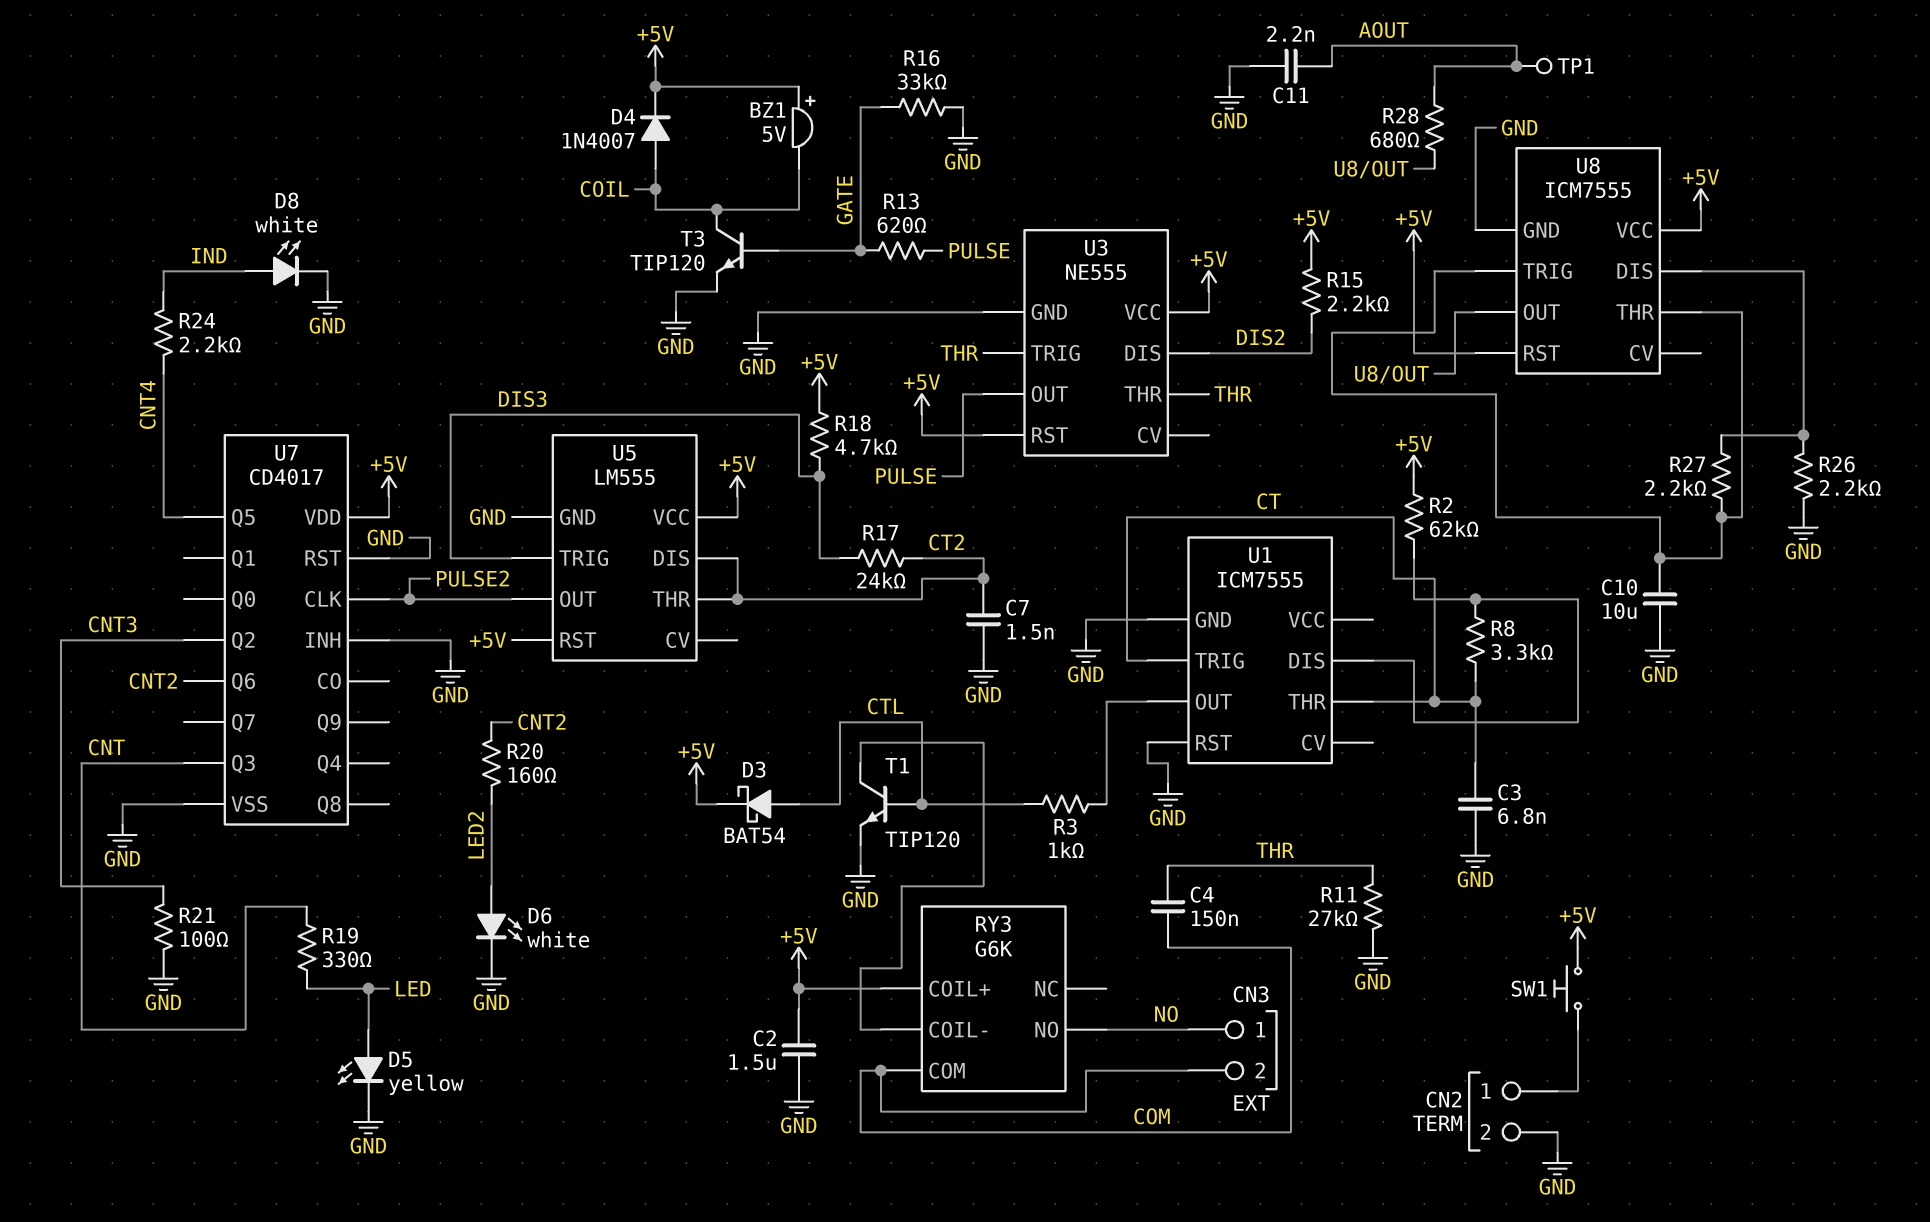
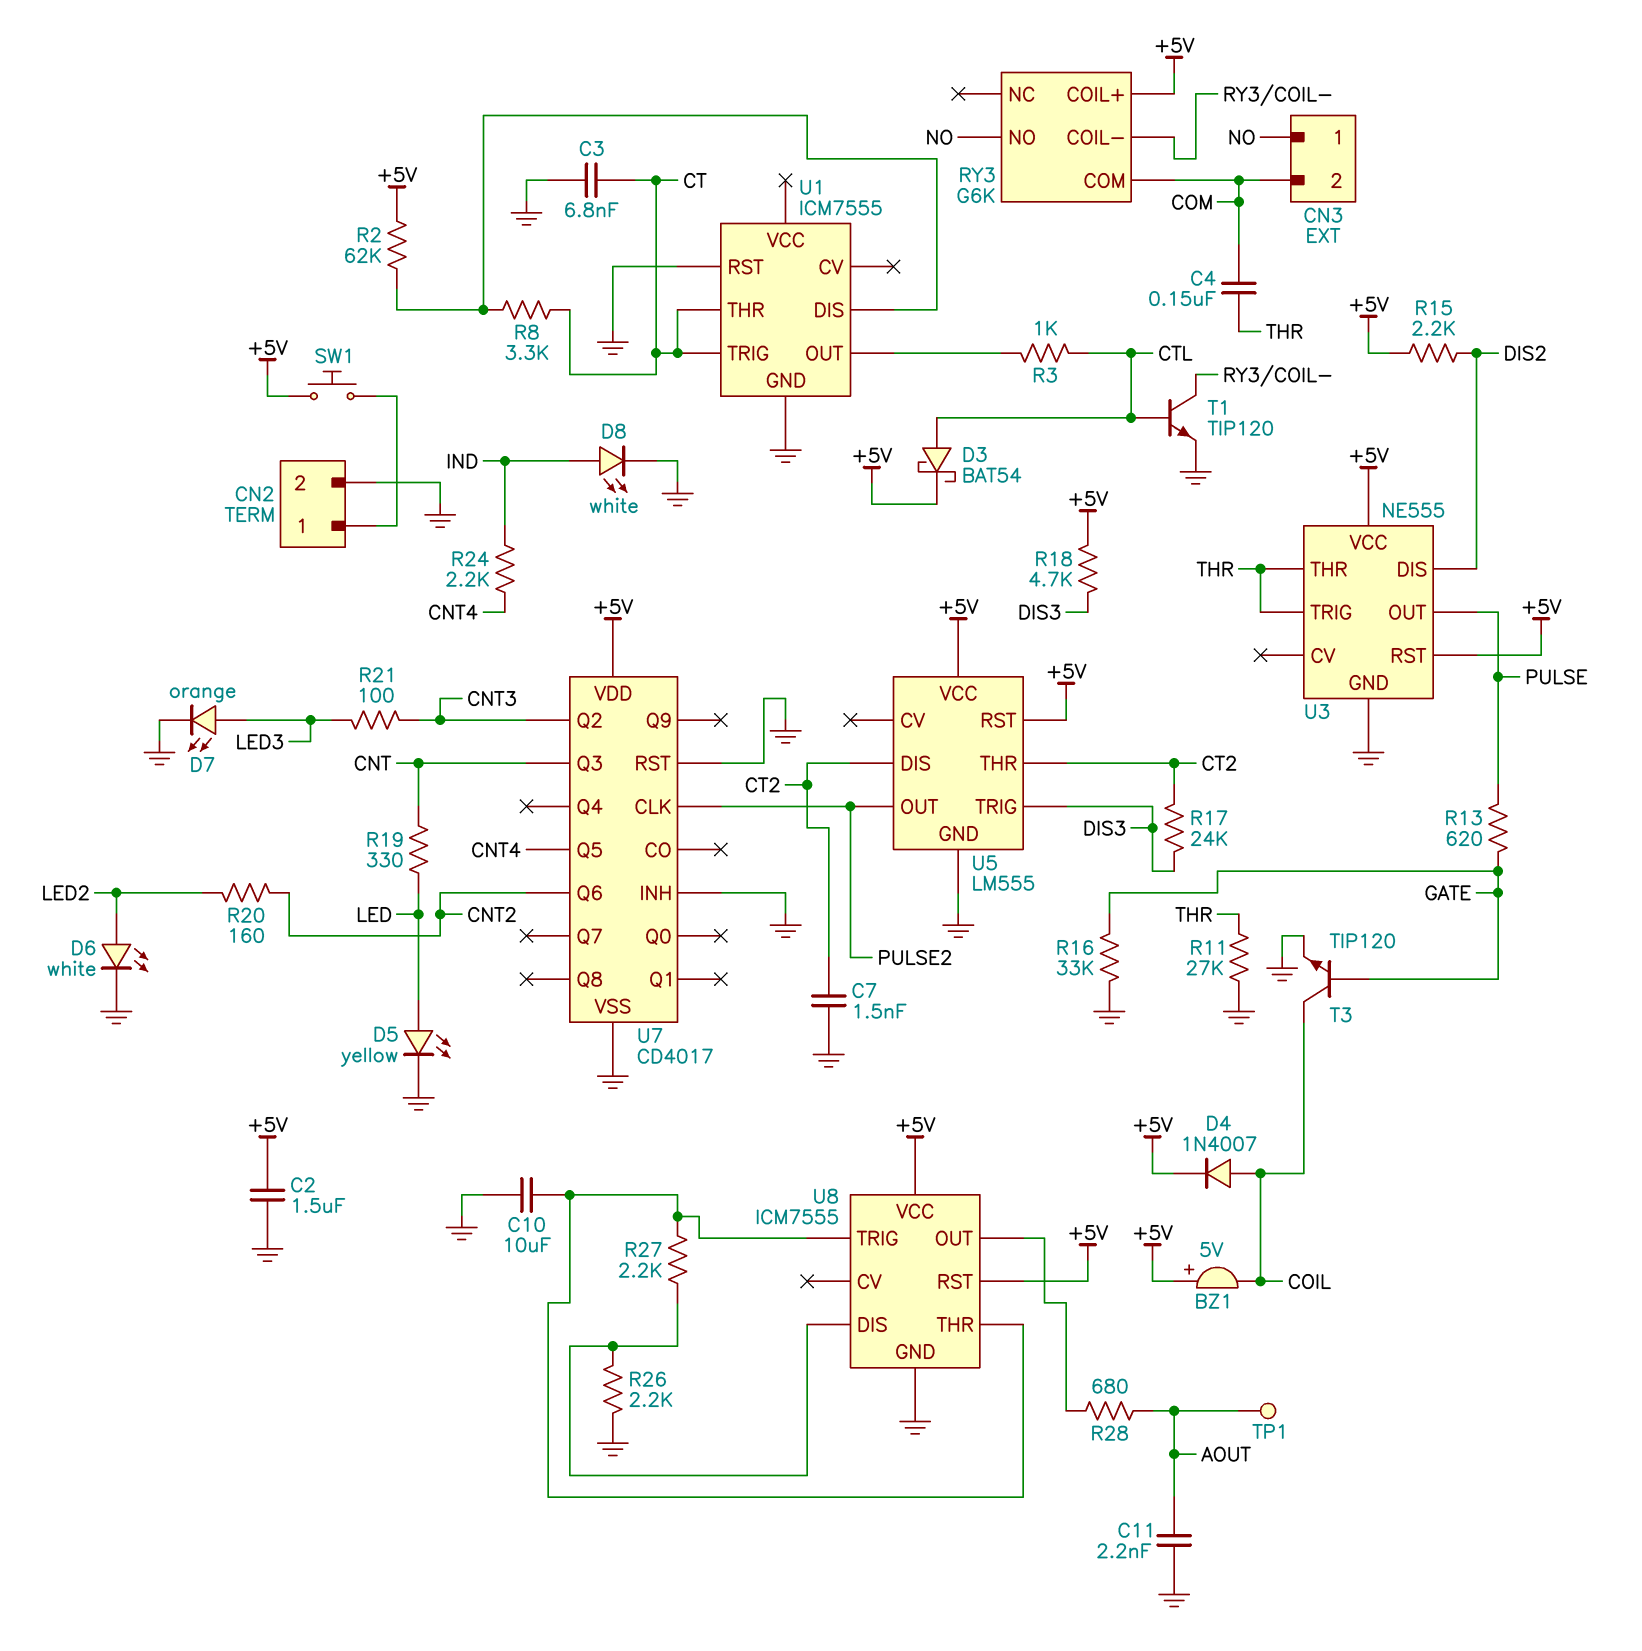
D7: none -> LED orange (A LED3, K GND)
R21: 100 (CNT3, GND) -> 100 (CNT3, LED3)

